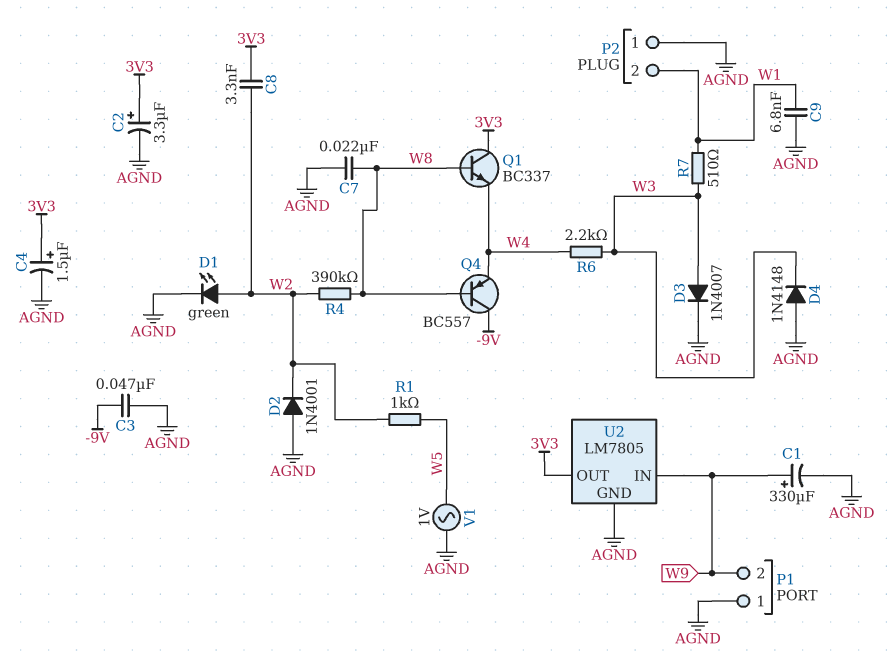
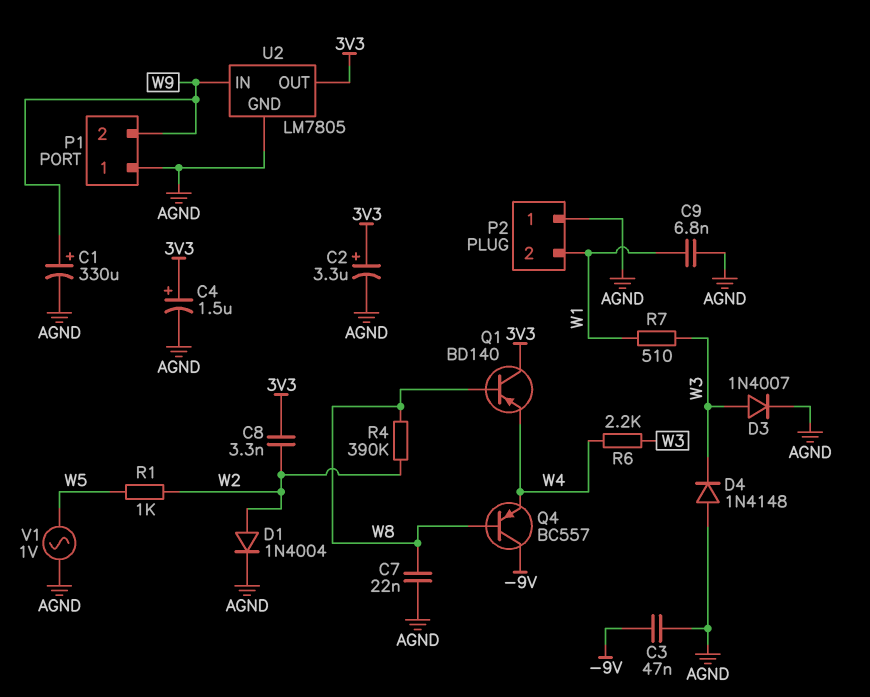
D1: LED green (A W2, K AGND) -> diode 1N4004 (A W2, K AGND)
D2: diode 1N4001 (A AGND, K W2) -> none
Q1: NPN BC337 (B W8, C 3V3, E W4) -> PNP BD140 (B W8, C 3V3, E W4)

